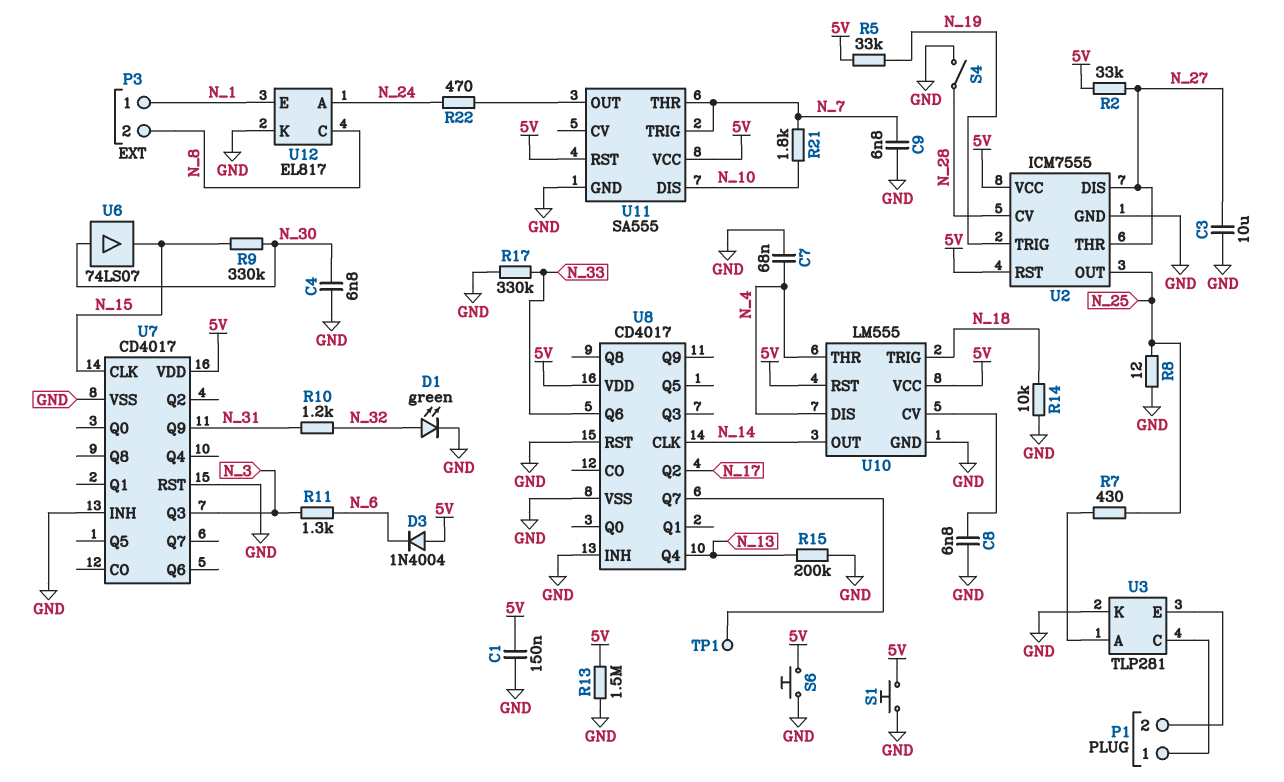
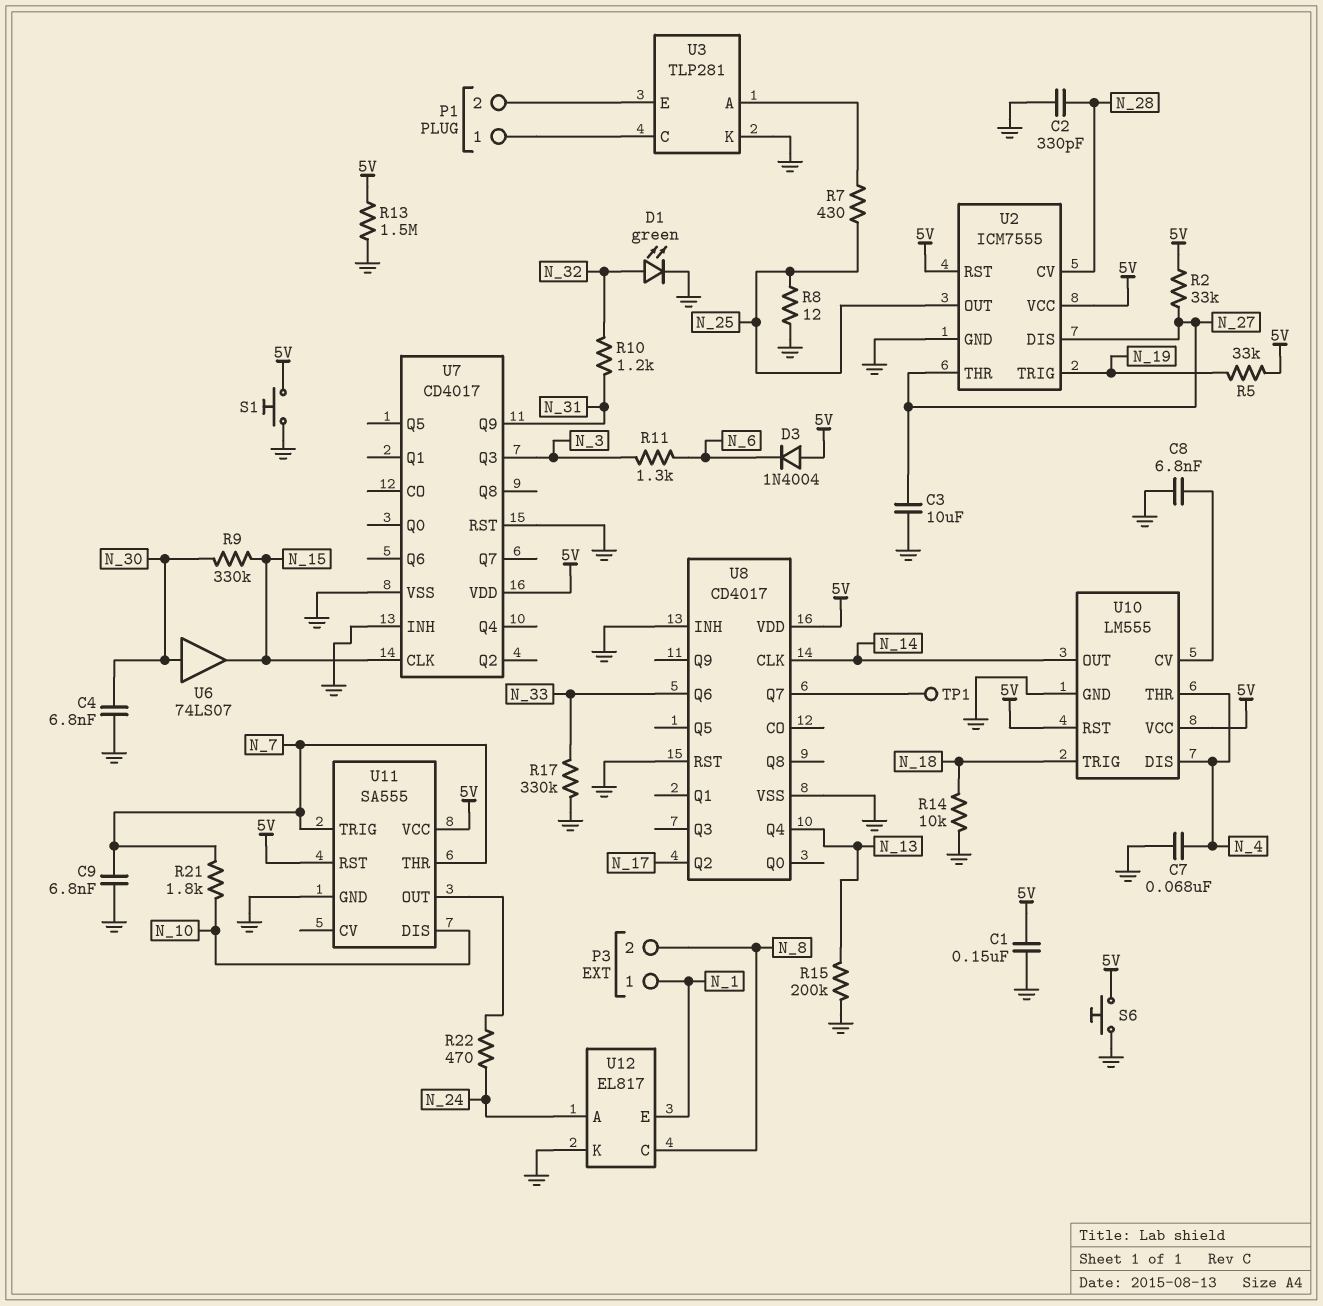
C2: none -> 330pF (GND, N_28)
S4: switch (GND, N_28) -> none

